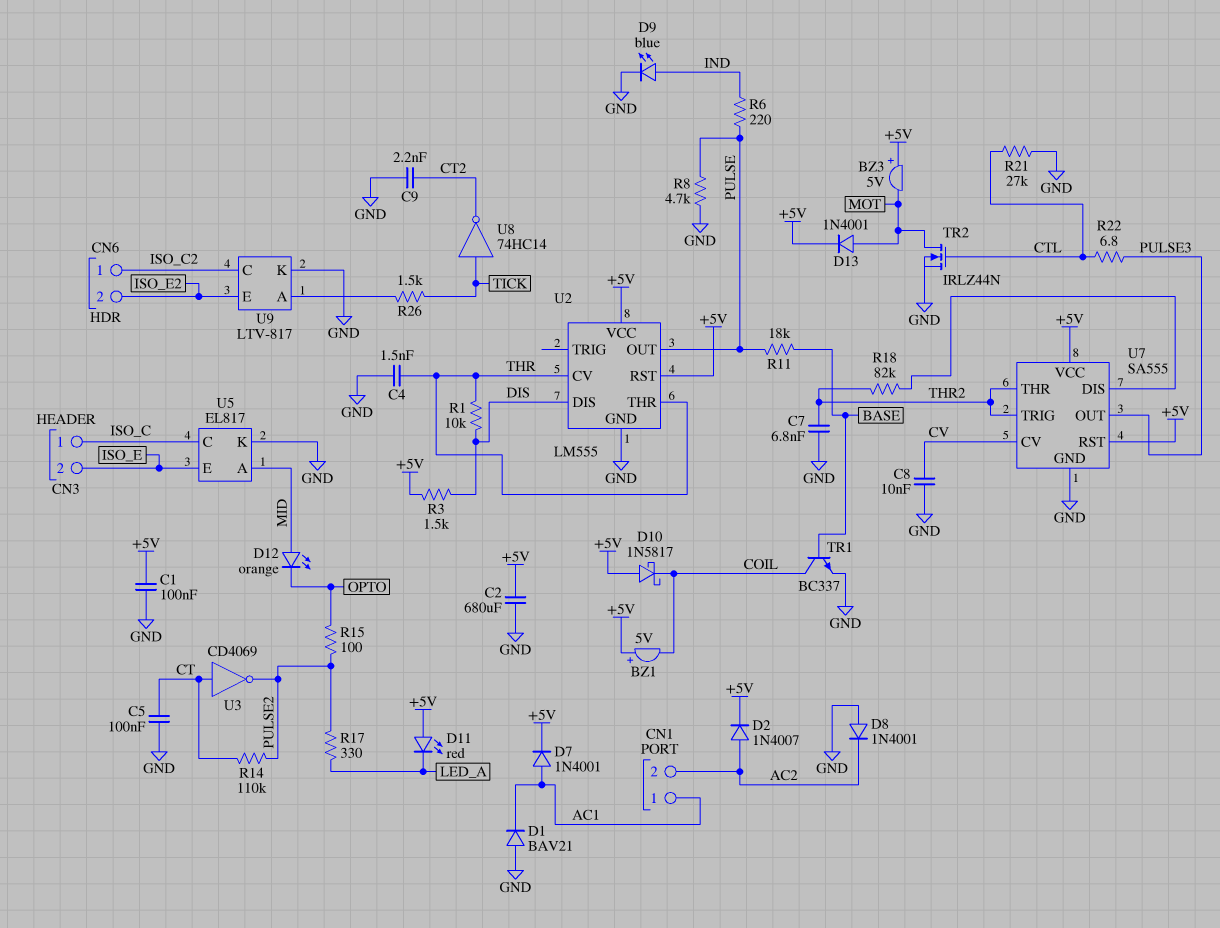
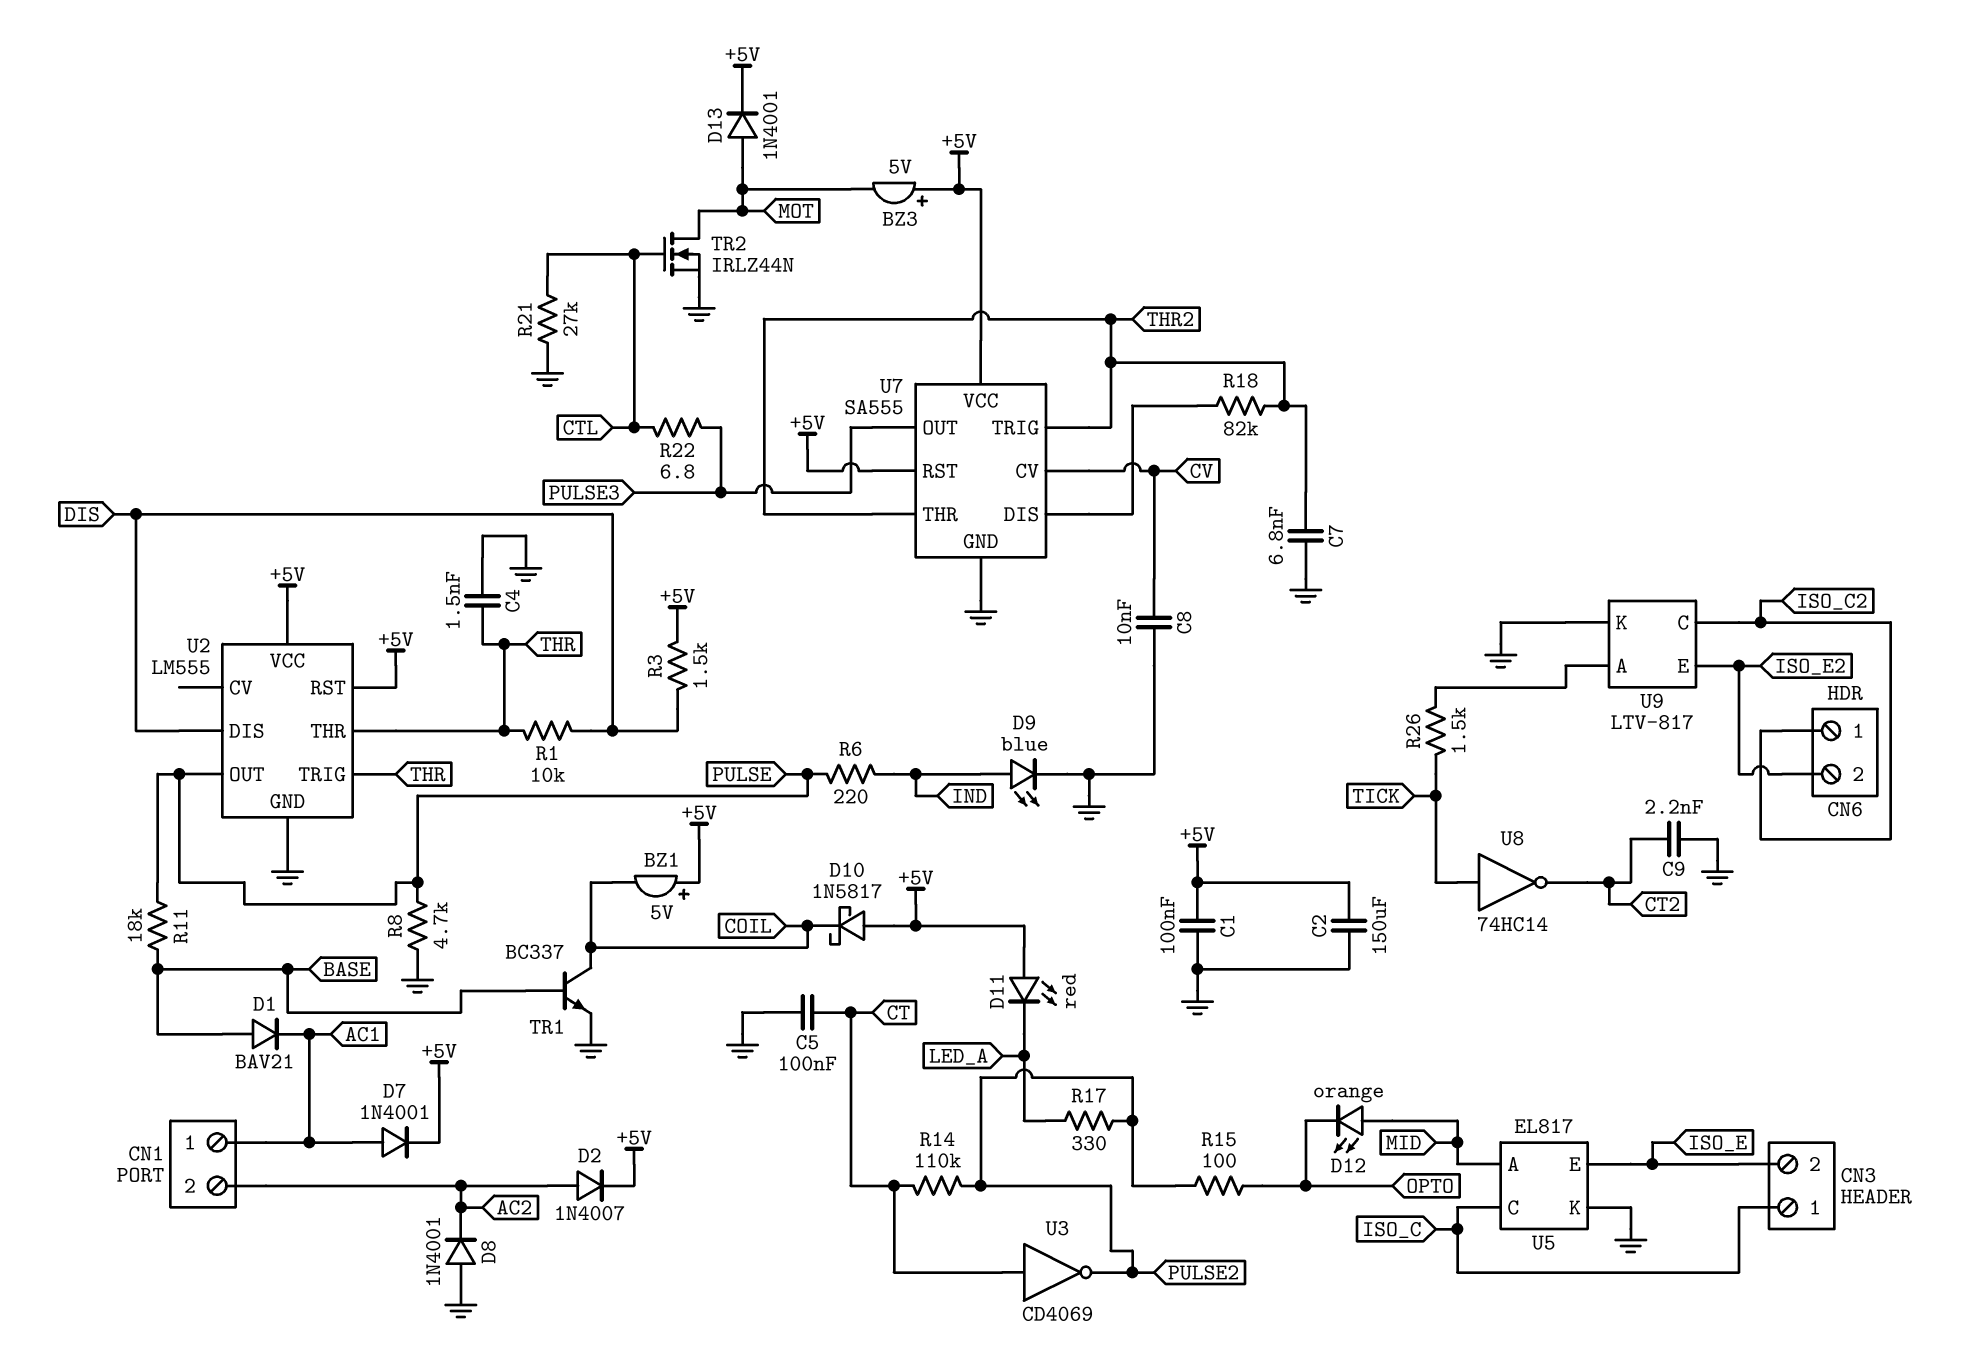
C2: 680uF (+5V, GND) -> 150uF (+5V, GND)
D1: diode BAV21 (A GND, K AC1) -> diode BAV21 (A BASE, K AC1)
U2 pin CV: THR -> none
U2 pin TRIG: none -> THR

